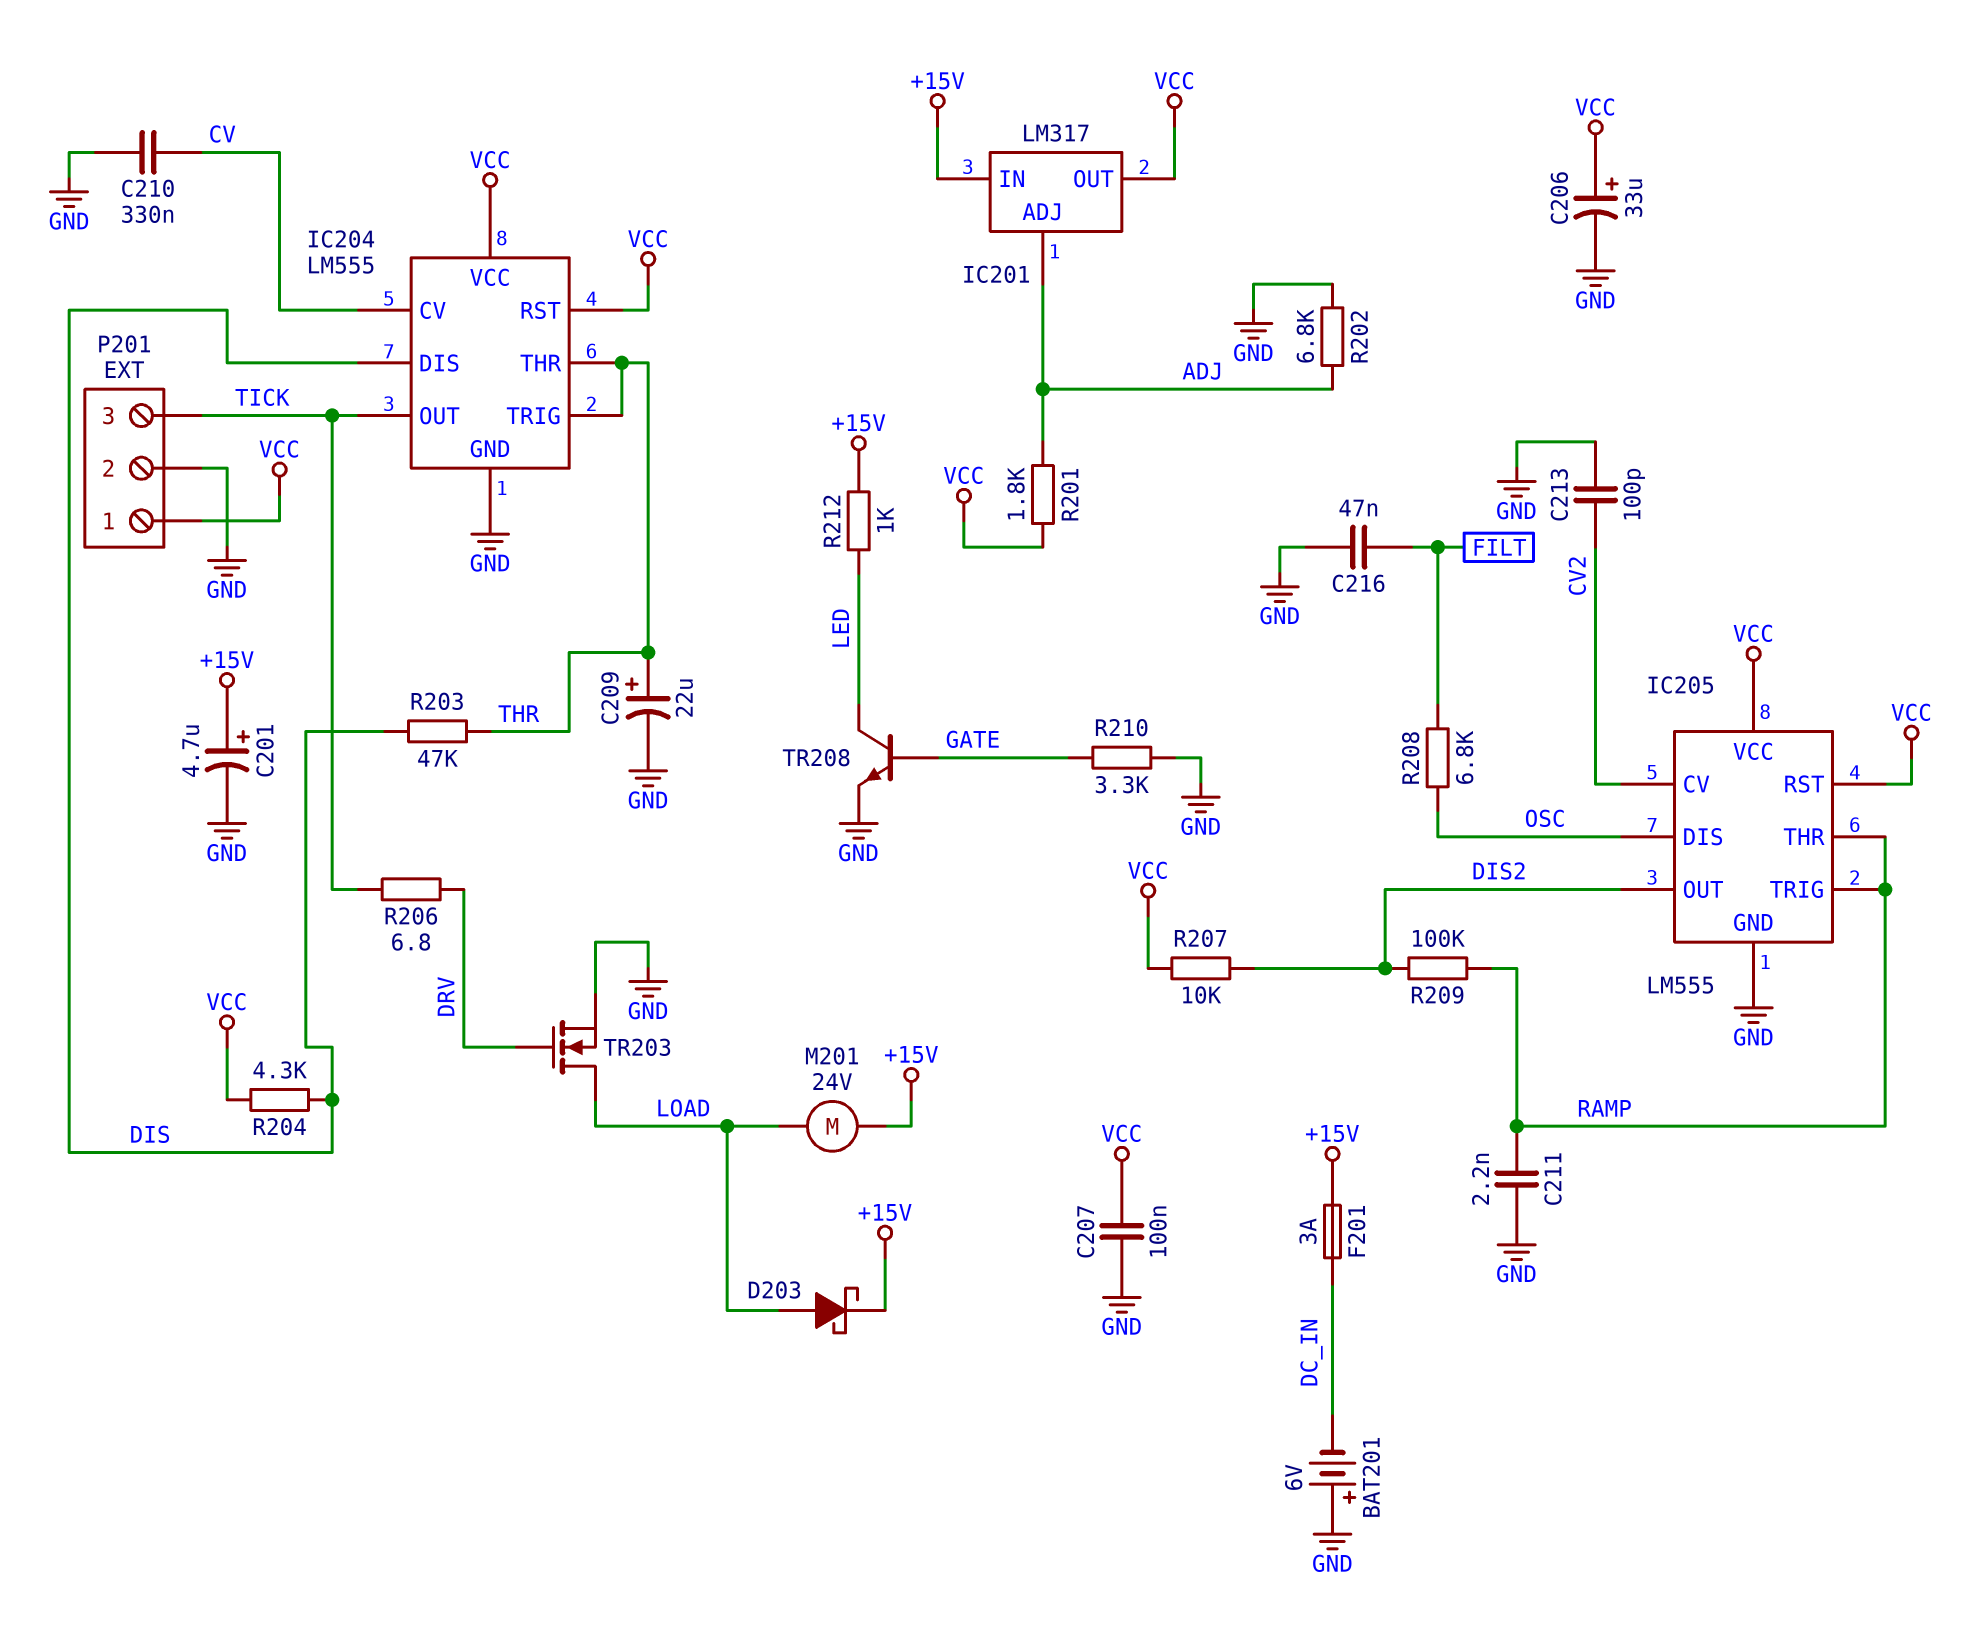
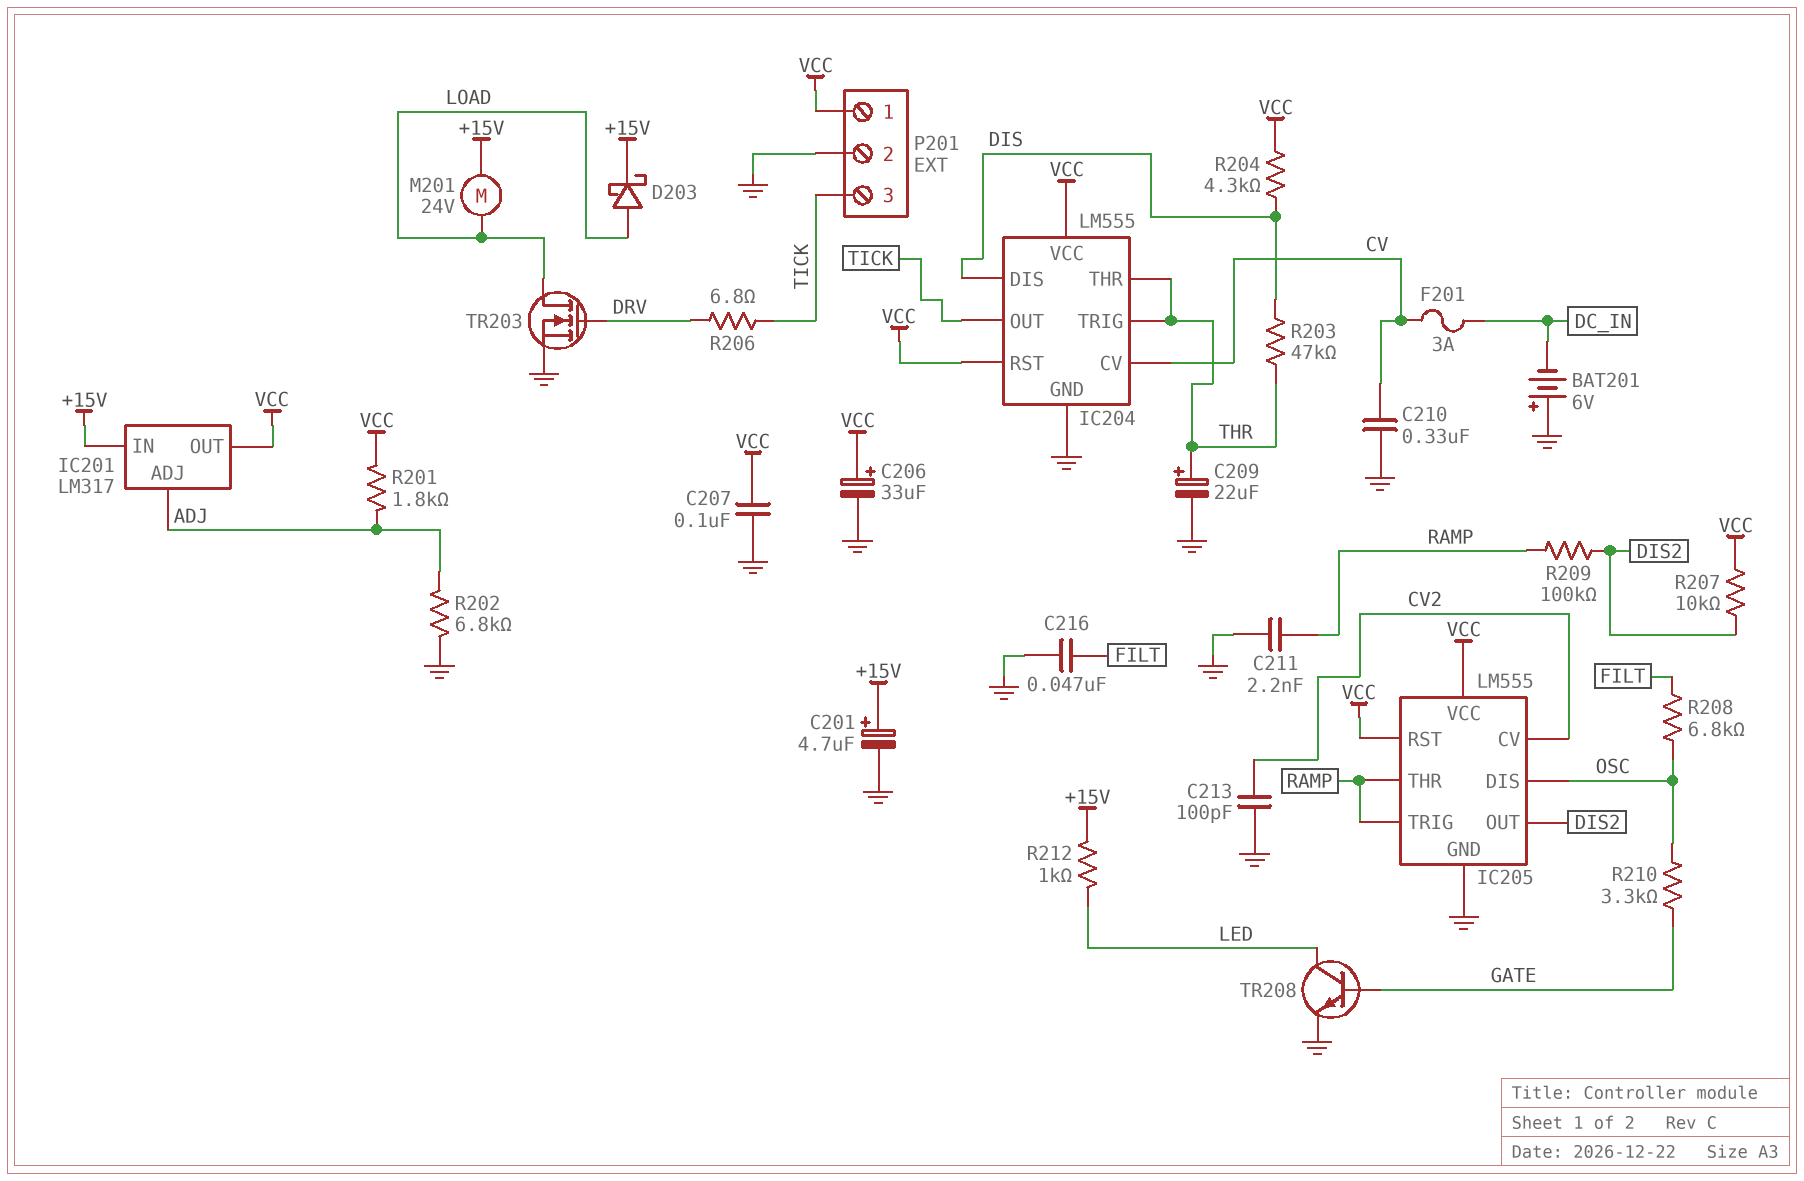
F201: 3A (+15V, DC_IN) -> 3A (CV, DC_IN)
R210: 3.3k (GATE, GND) -> 3.3k (GATE, OSC)

